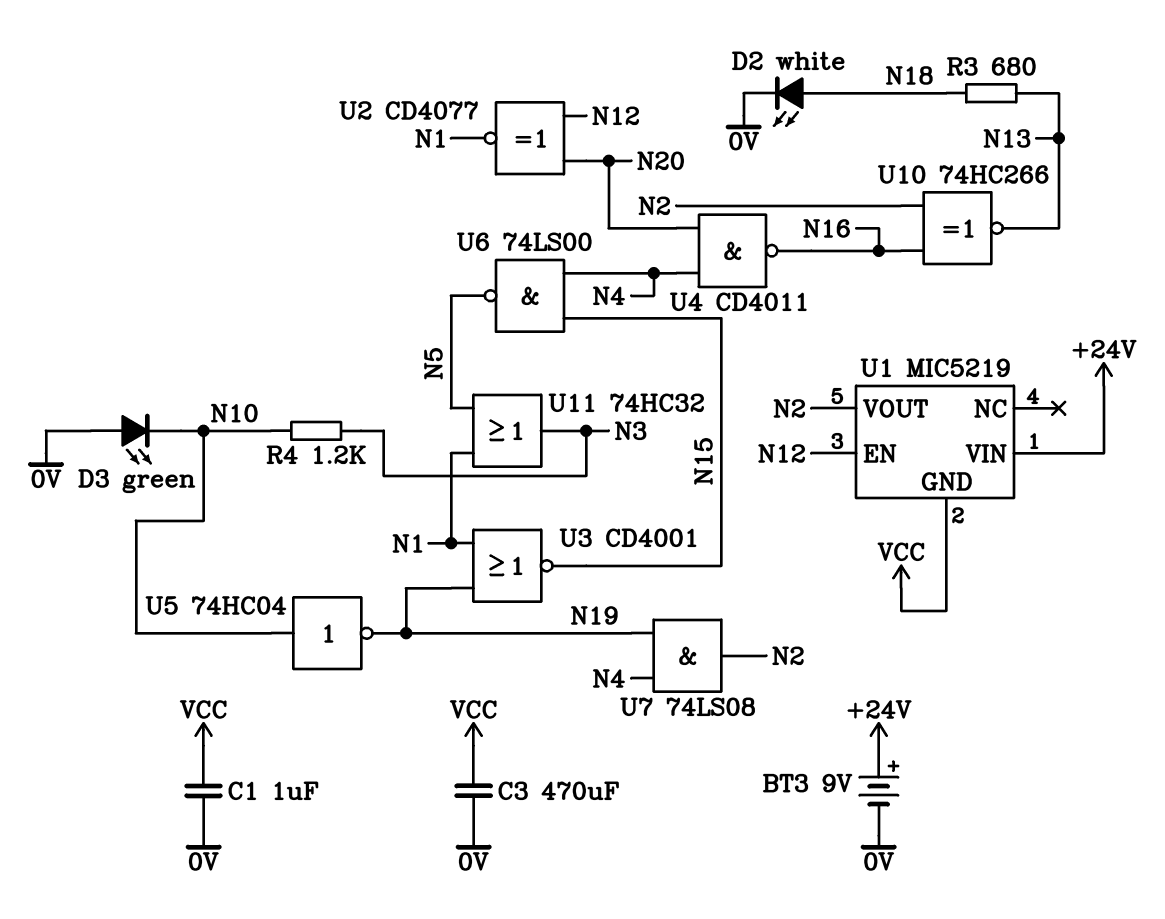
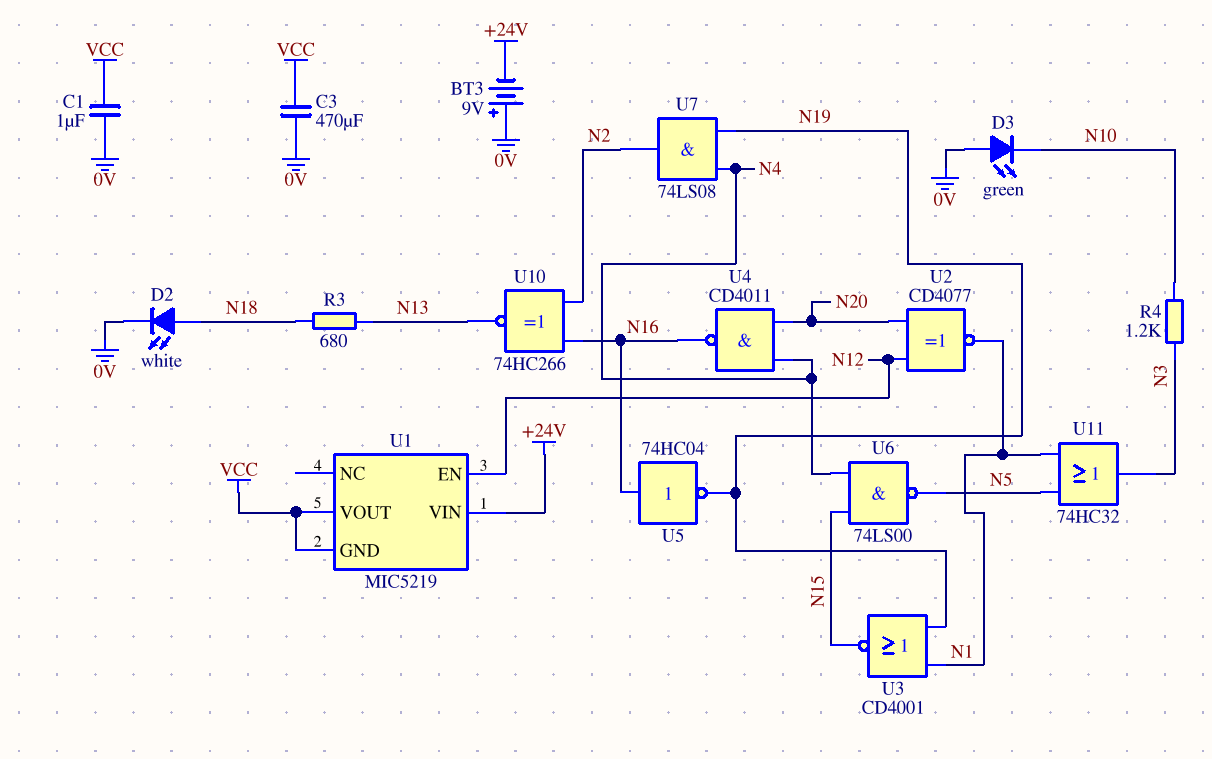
BT3: 9V (plus +24V, minus 0V) -> 9V (plus 0V, minus +24V)
U1 pin VOUT: N2 -> VCC
U5: NOT 74HC04 (in N10, out N19) -> NOT 74HC04 (in N16, out N19)

